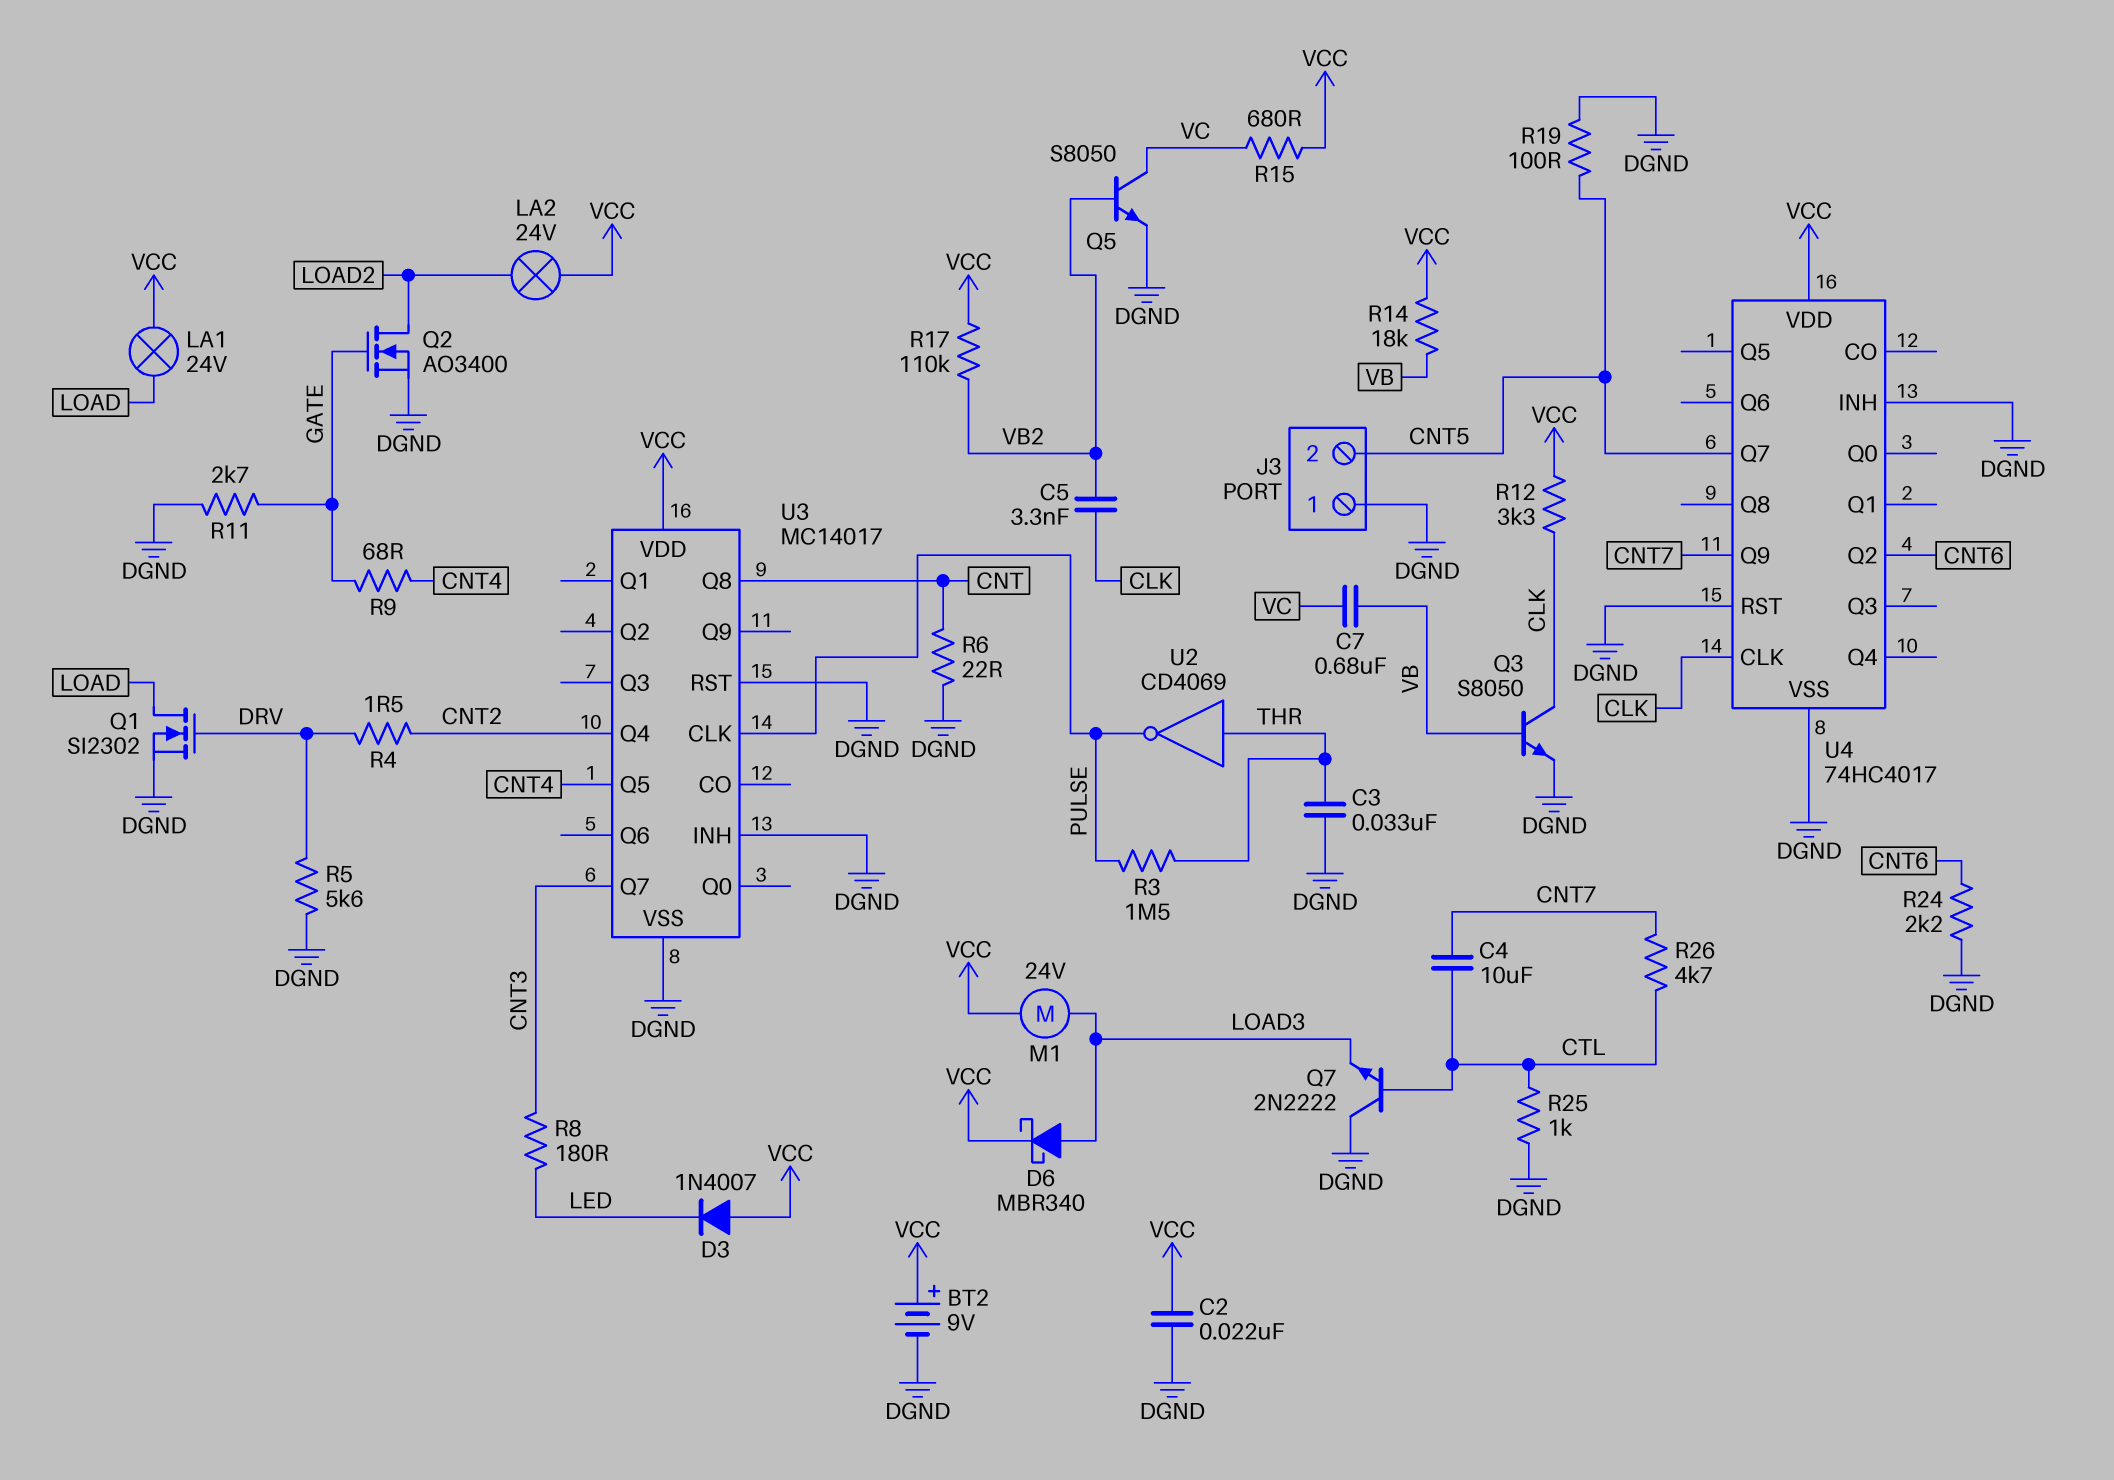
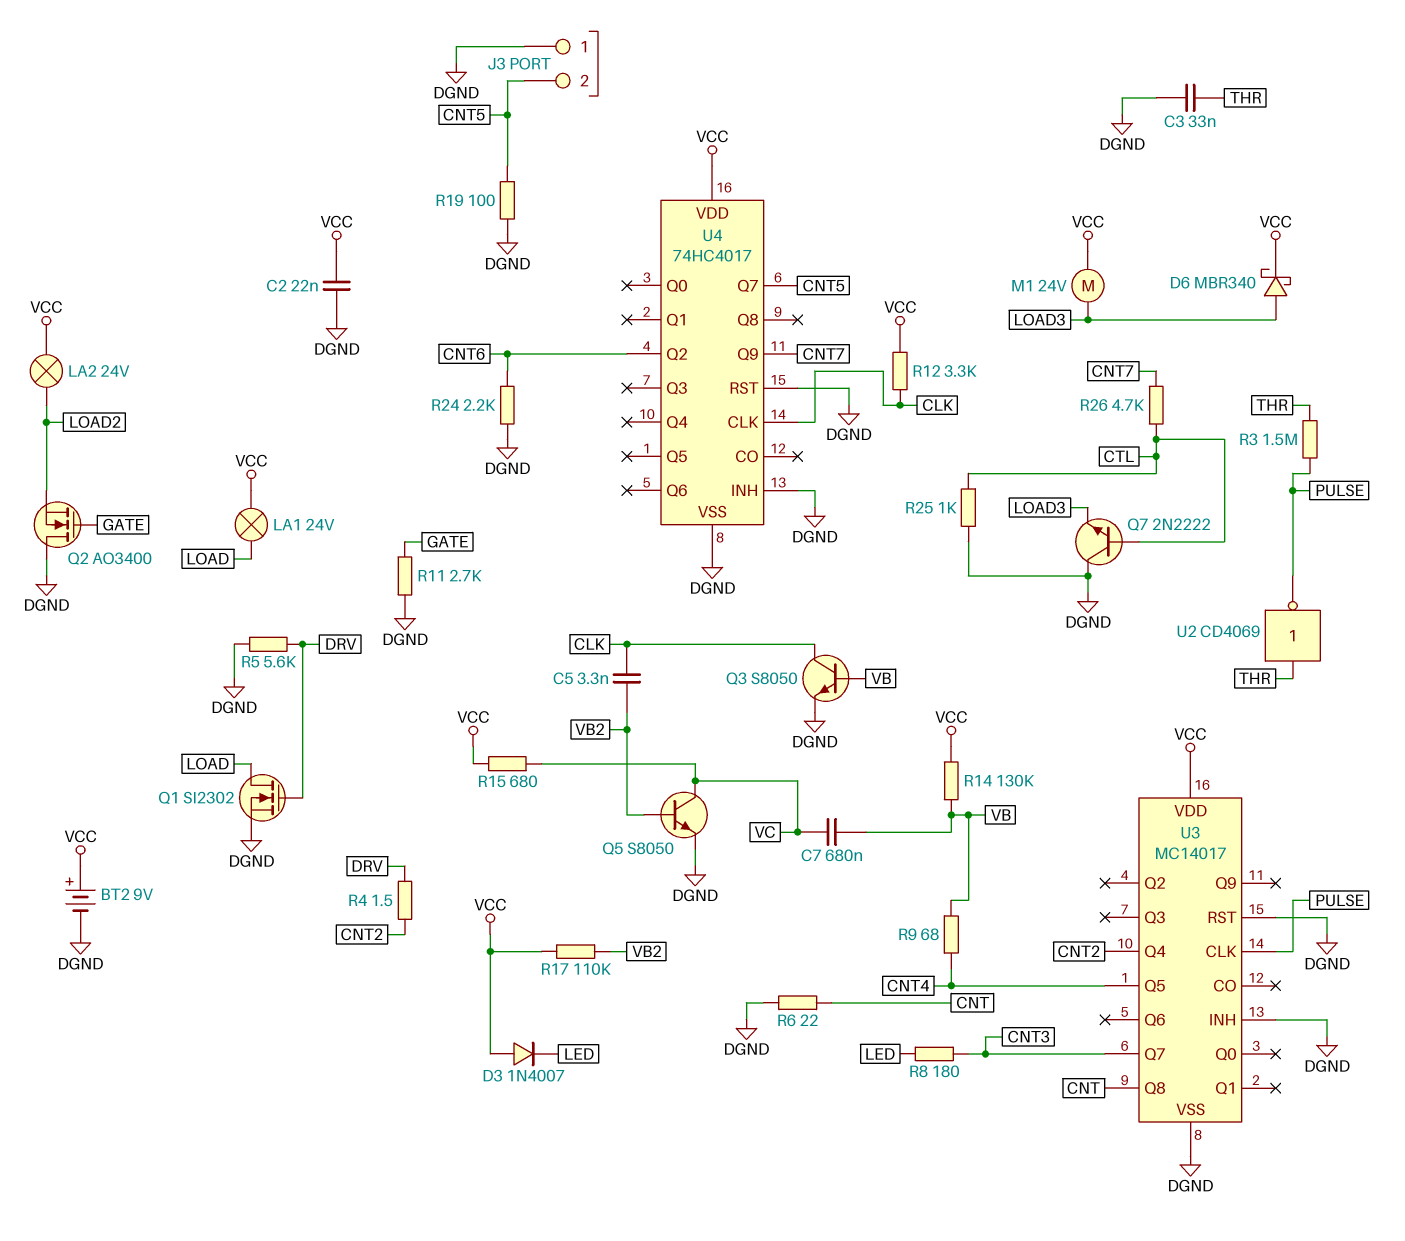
C4: 10uF (CNT7, CTL) -> none
Q2: NMOS AO3400 (G GATE, D LOAD2, S DGND) -> NMOS AO3400 (G GATE, D DGND, S LOAD2)
R9: 68 (CNT4, GATE) -> 68 (CNT4, VB)
R14: 18k (VB, VCC) -> 130k (VB, VCC)

